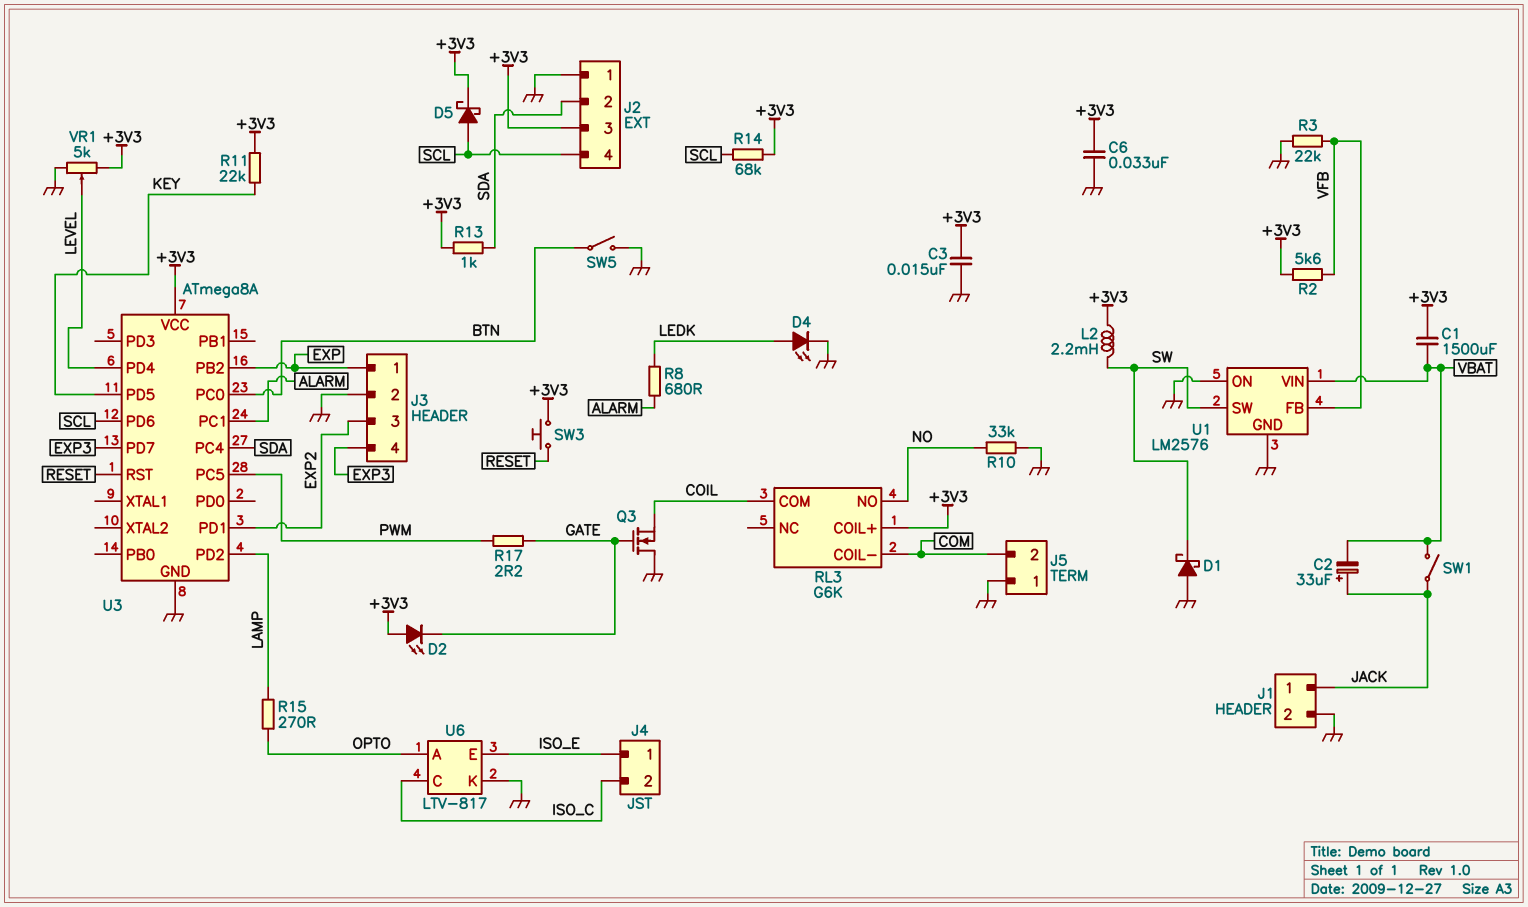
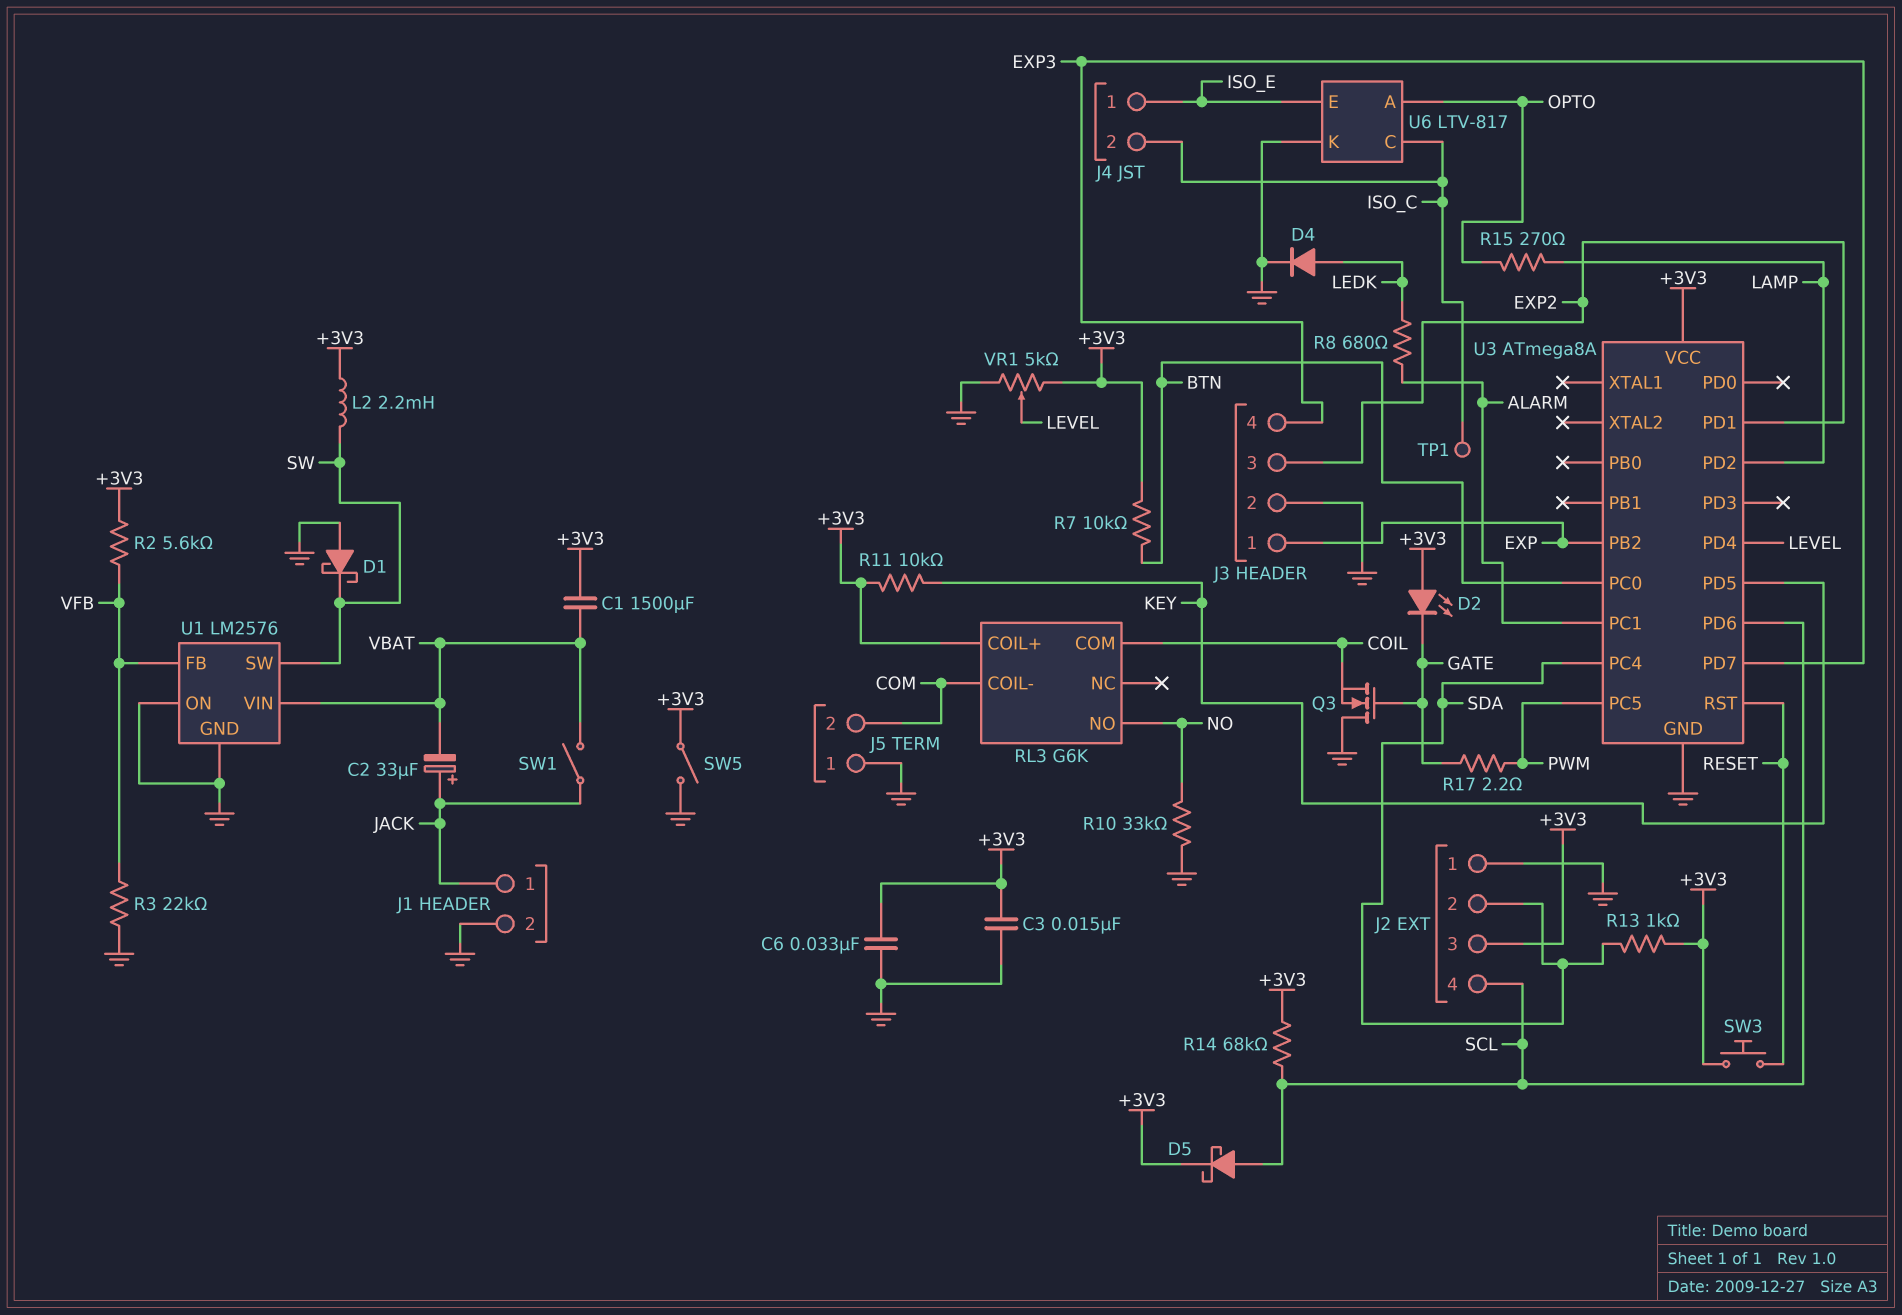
D4: LED (A LEDK, K GND) -> diode (A LEDK, K GND)
R7: none -> 10k (+3V3, BTN)
R11: 22k (+3V3, KEY) -> 10k (+3V3, KEY)
SW5: switch (BTN, GND) -> switch (+3V3, GND)
TP1: none -> test point (ISO_C)

